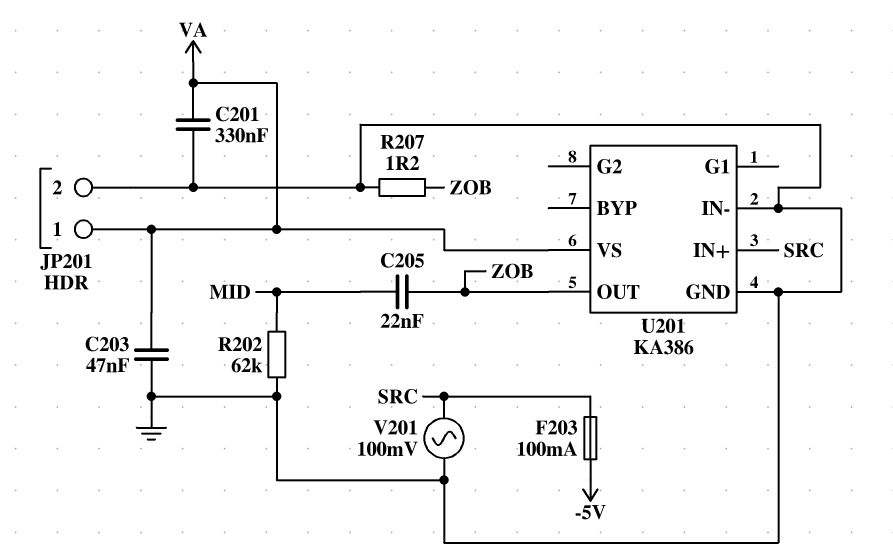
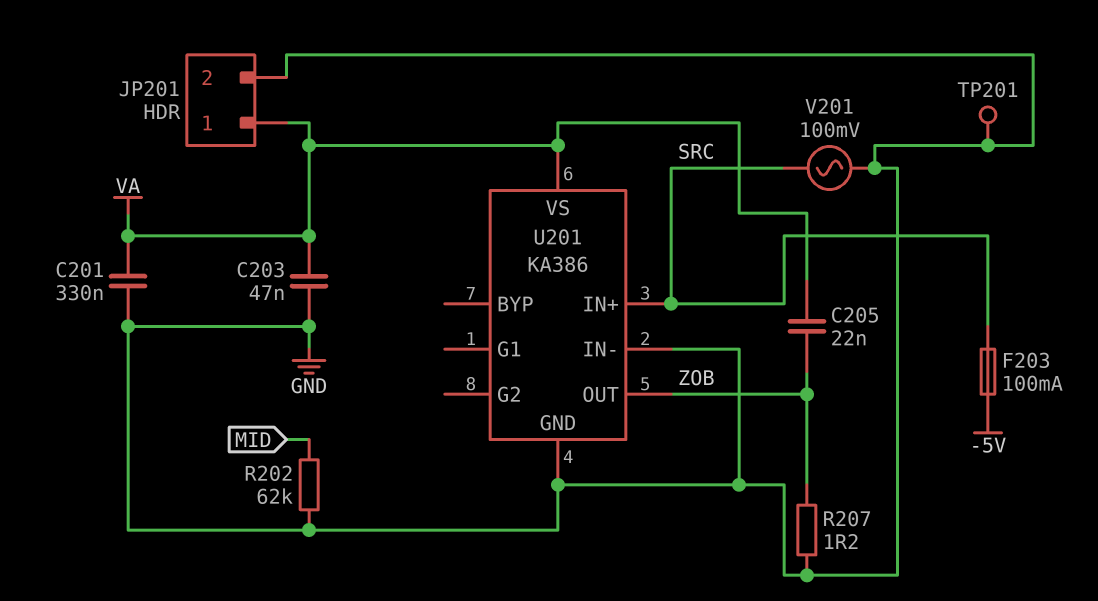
C205: 22nF (MID, ZOB) -> 22nF (VA, ZOB)
TP201: none -> test point (GND)

